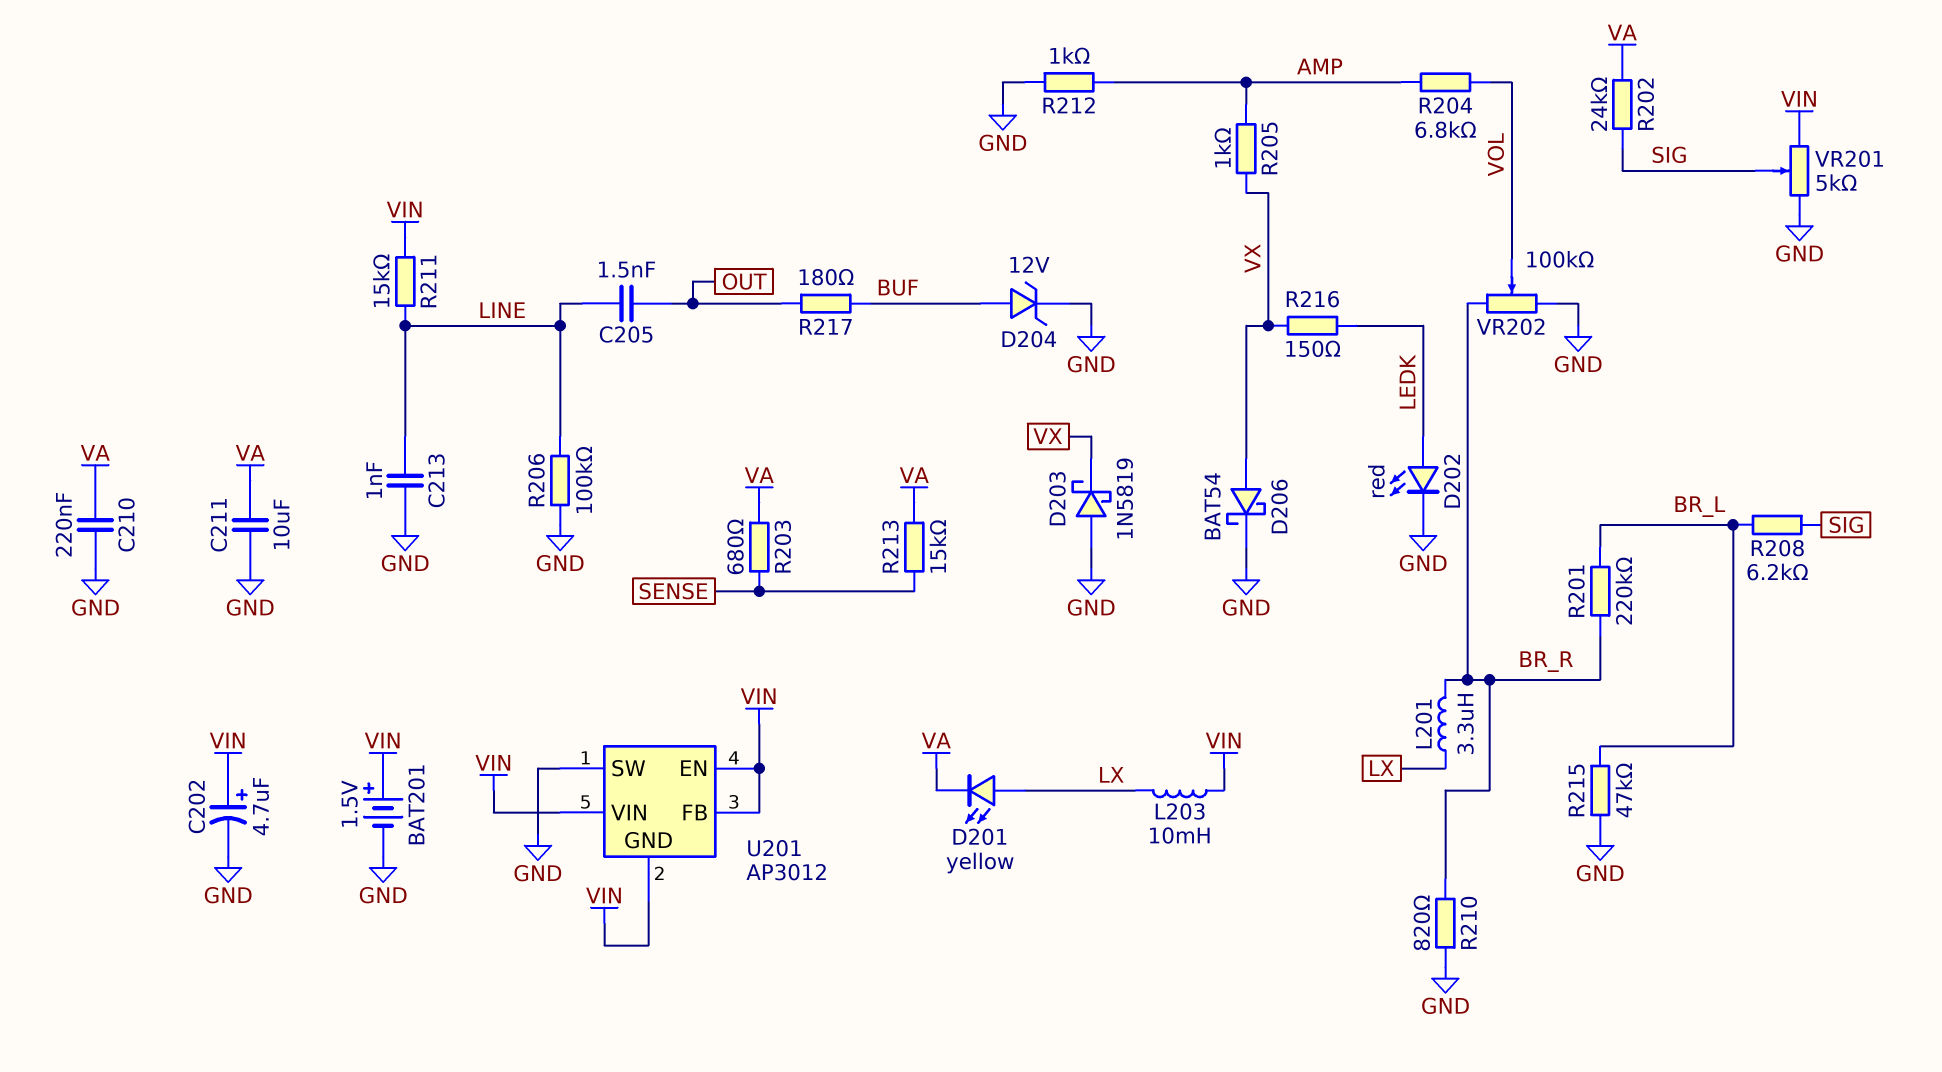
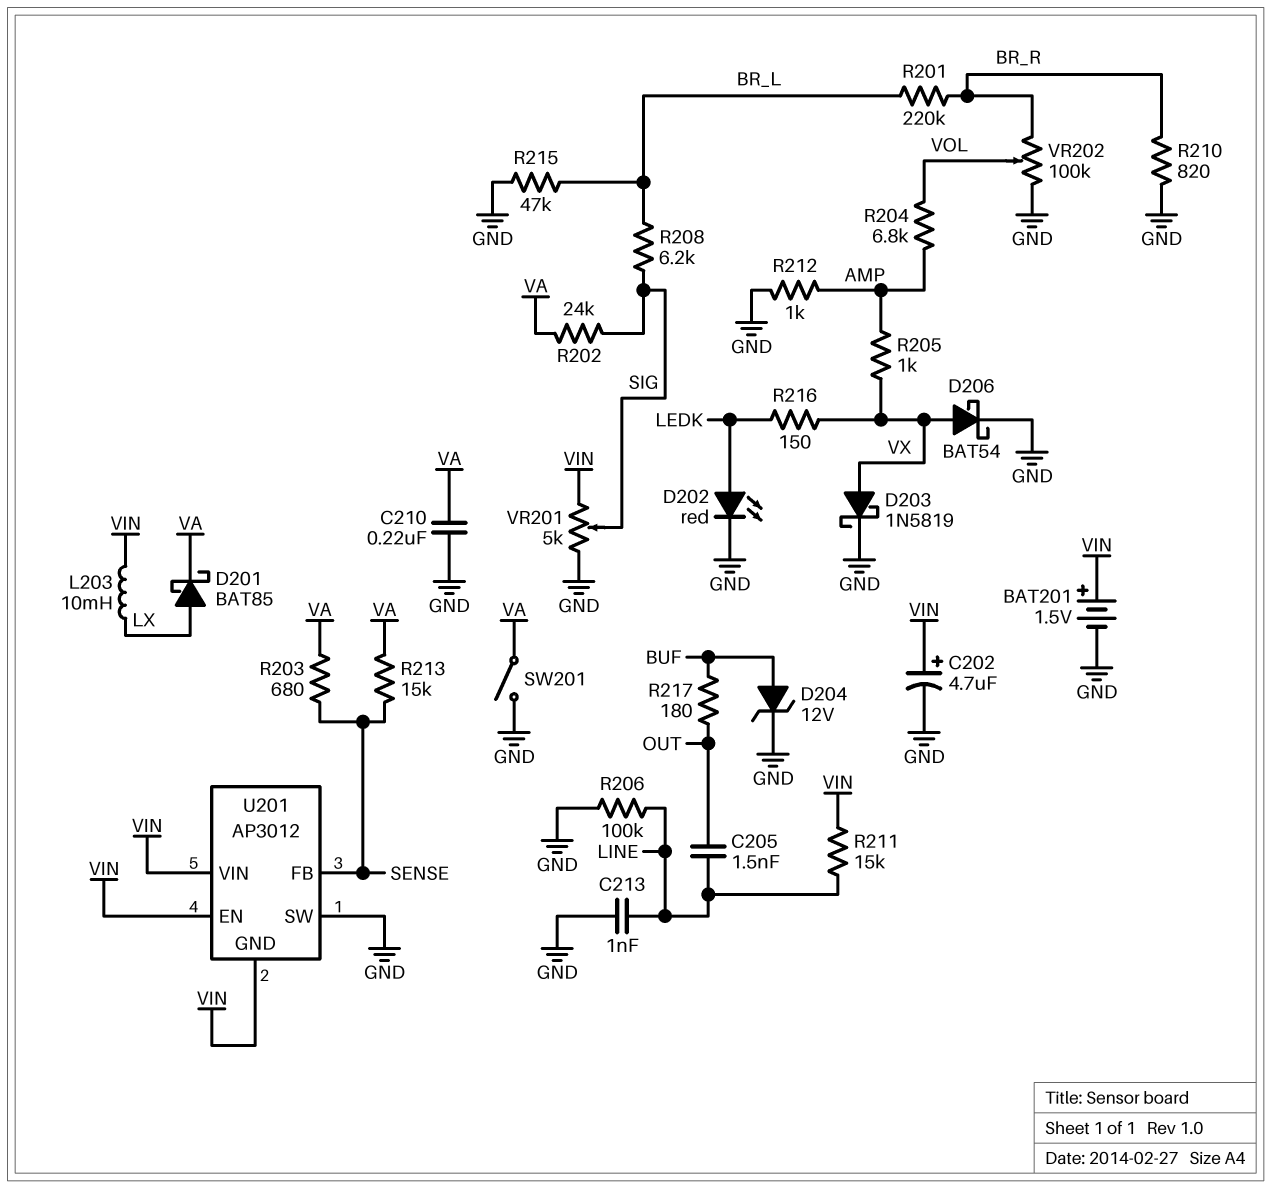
C211: 10uF (GND, VA) -> none
D201: LED yellow (A LX, K VA) -> schottky BAT85 (A LX, K VA)
D203: schottky 1N5819 (A GND, K VX) -> schottky 1N5819 (A VX, K GND)
L201: 3.3uH (BR_R, LX) -> none
SW201: none -> switch (GND, VA)
U201 pin FB: VIN -> SENSE

